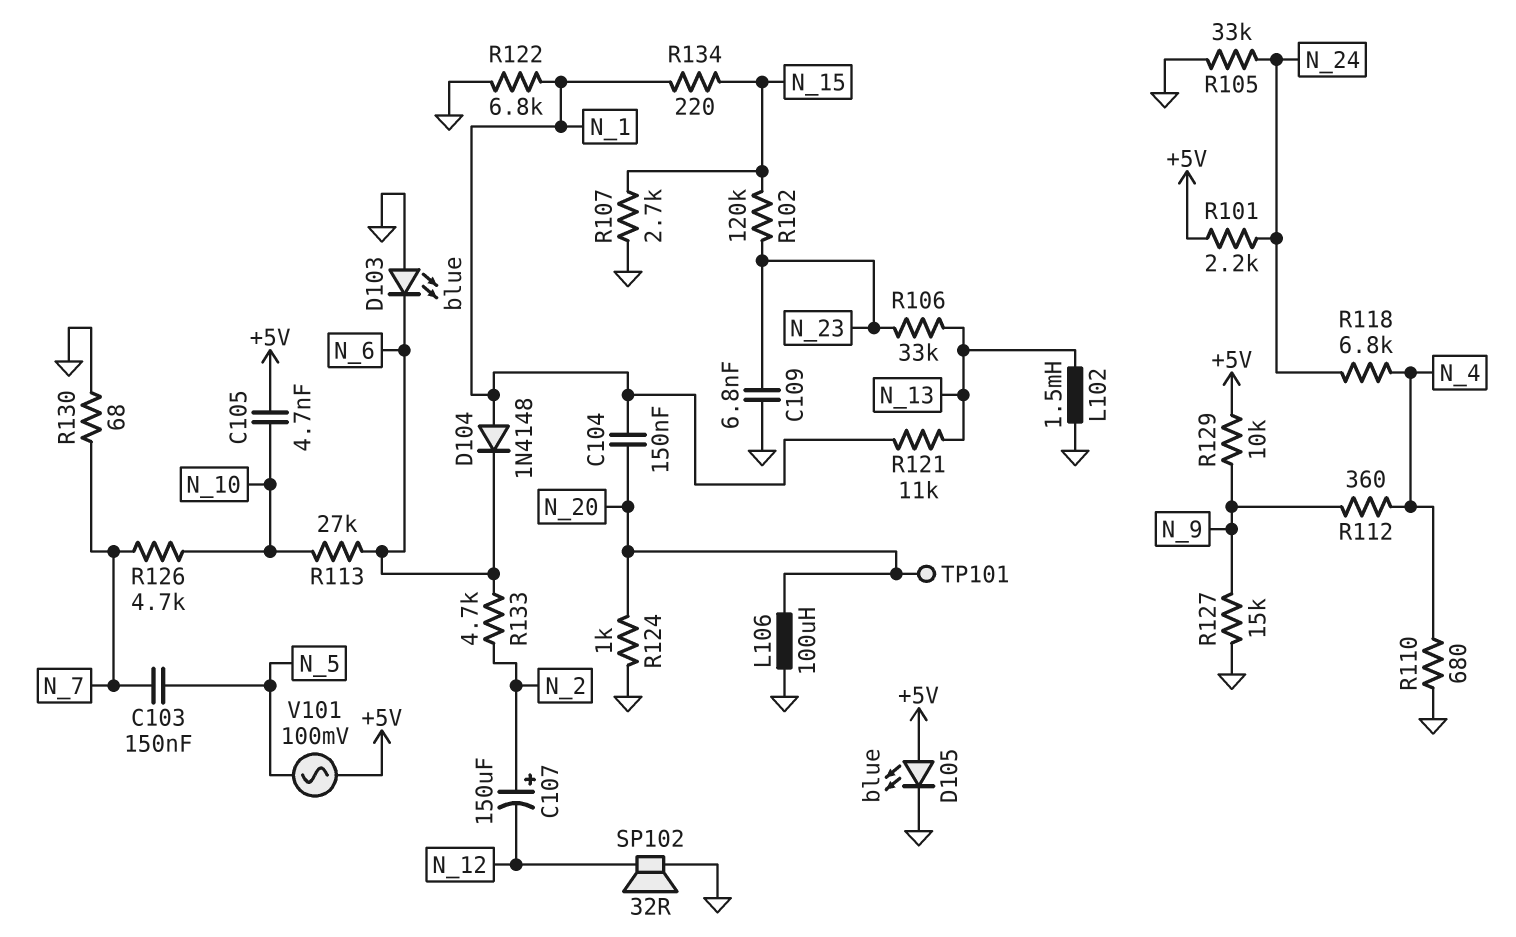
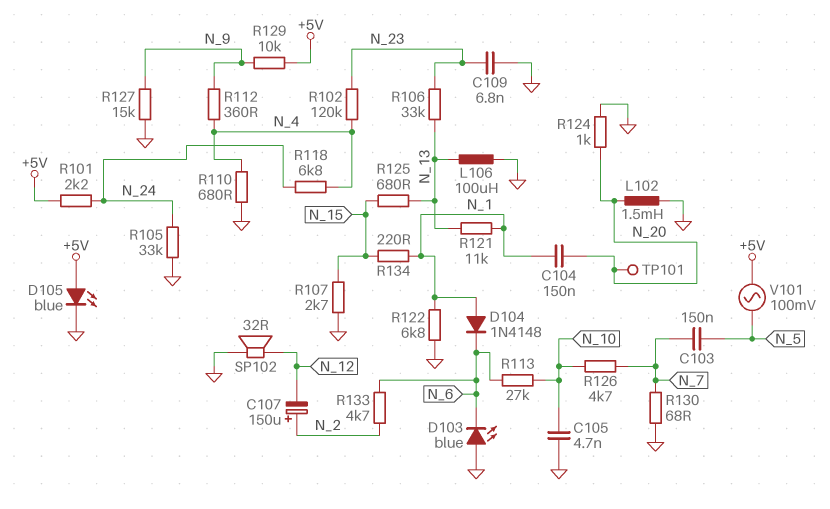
C105: 4.7nF (+5V, N_10) -> 4.7nF (GND, N_10)
L102: 1.5mH (GND, N_13) -> 1.5mH (GND, N_20)
L106: 100uH (GND, N_20) -> 100uH (GND, N_13)
R102: 120k (N_15, N_23) -> 120k (N_4, N_23)
R125: none -> 680 (N_13, N_15)

